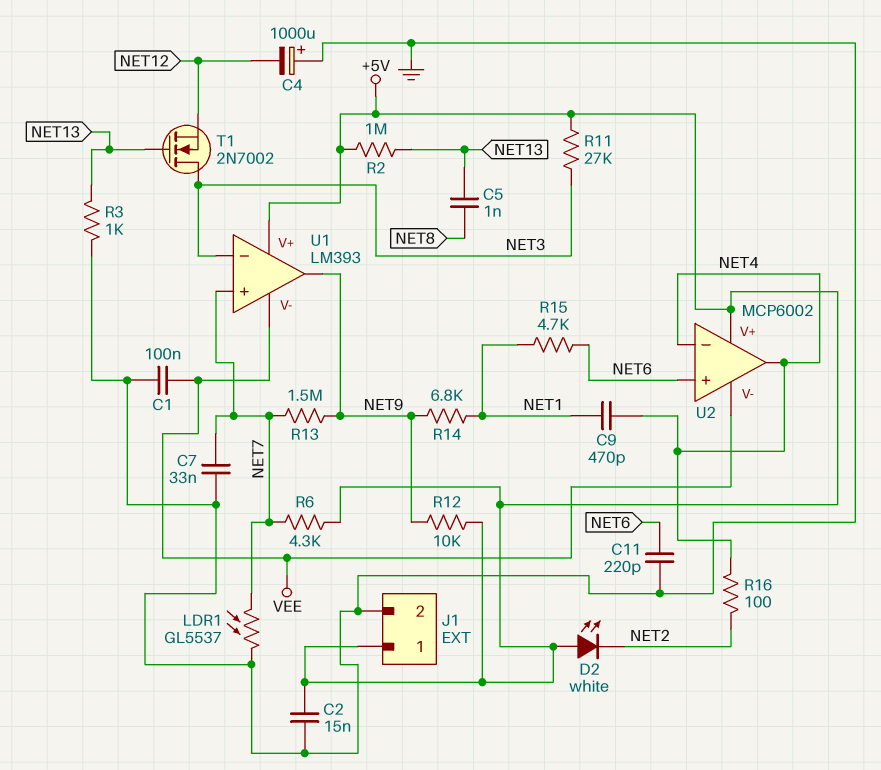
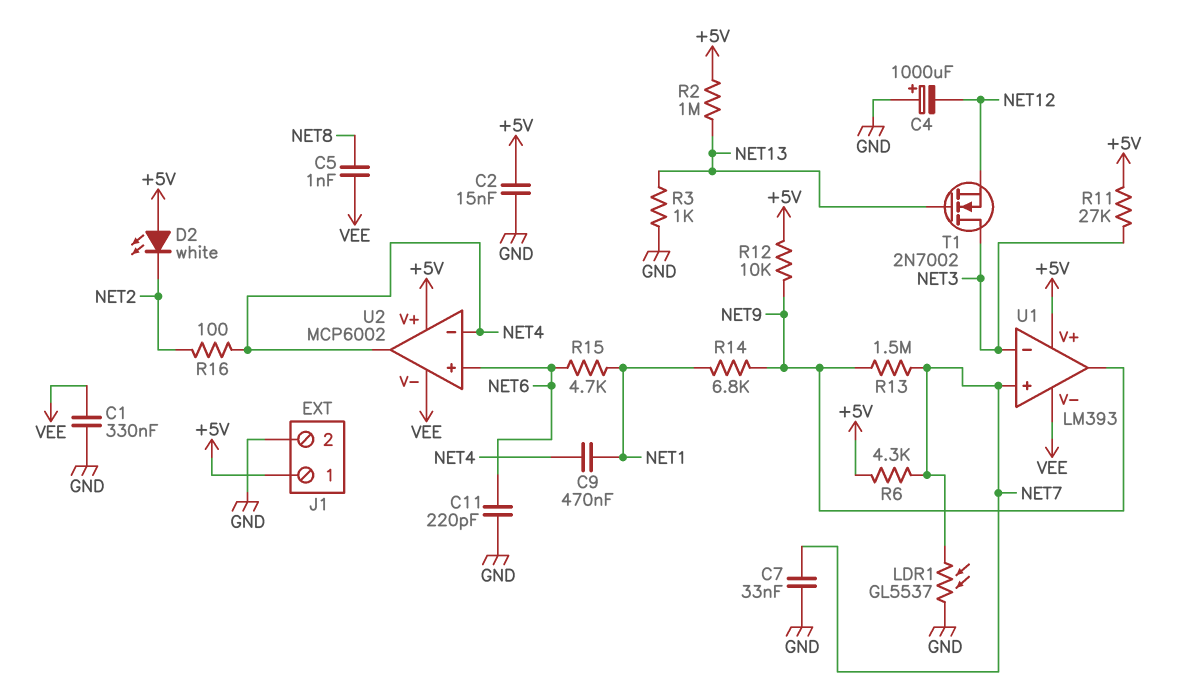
C1: 100nF (GND, VEE) -> 330nF (GND, VEE)
C5: 1nF (NET8, NET13) -> 1nF (NET8, VEE)
C9: 470pF (NET1, NET4) -> 470nF (NET1, NET4)

